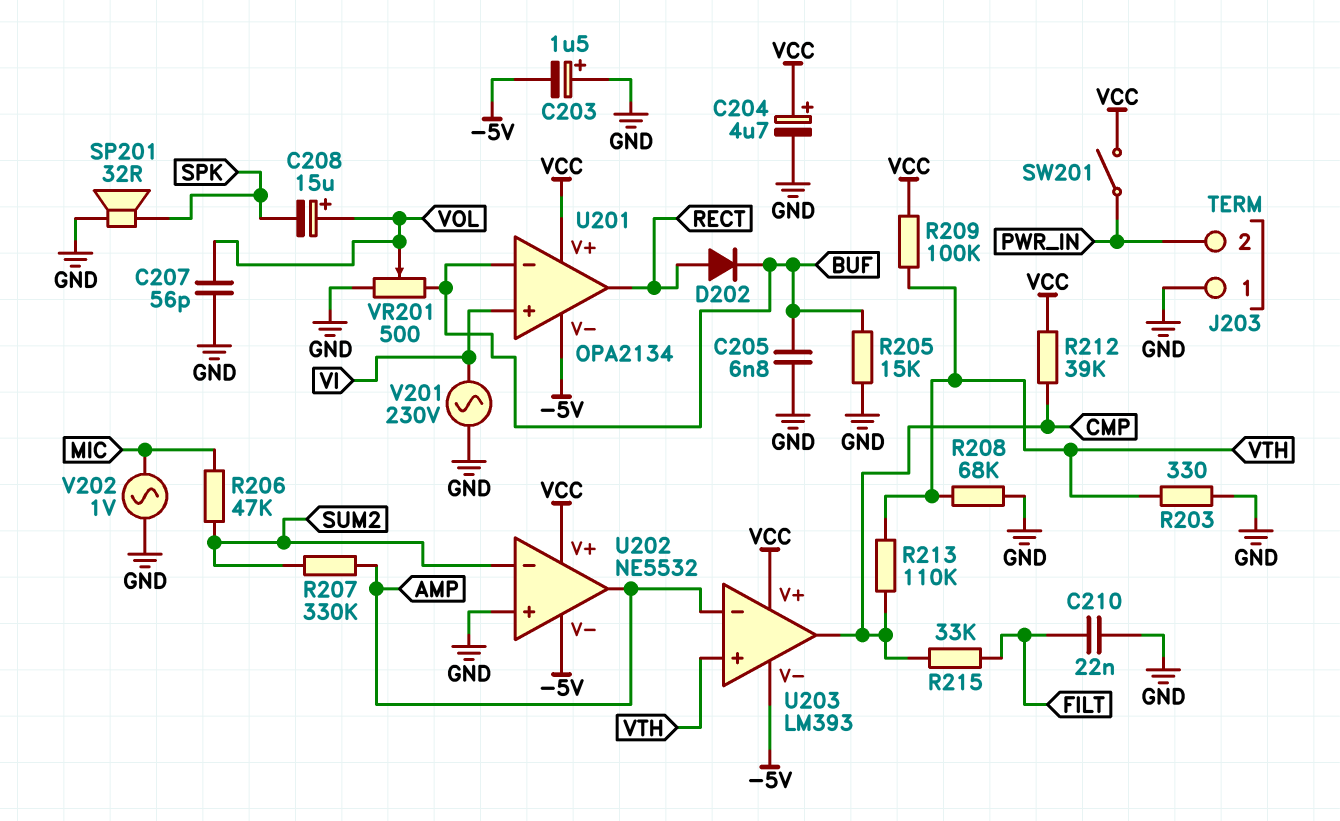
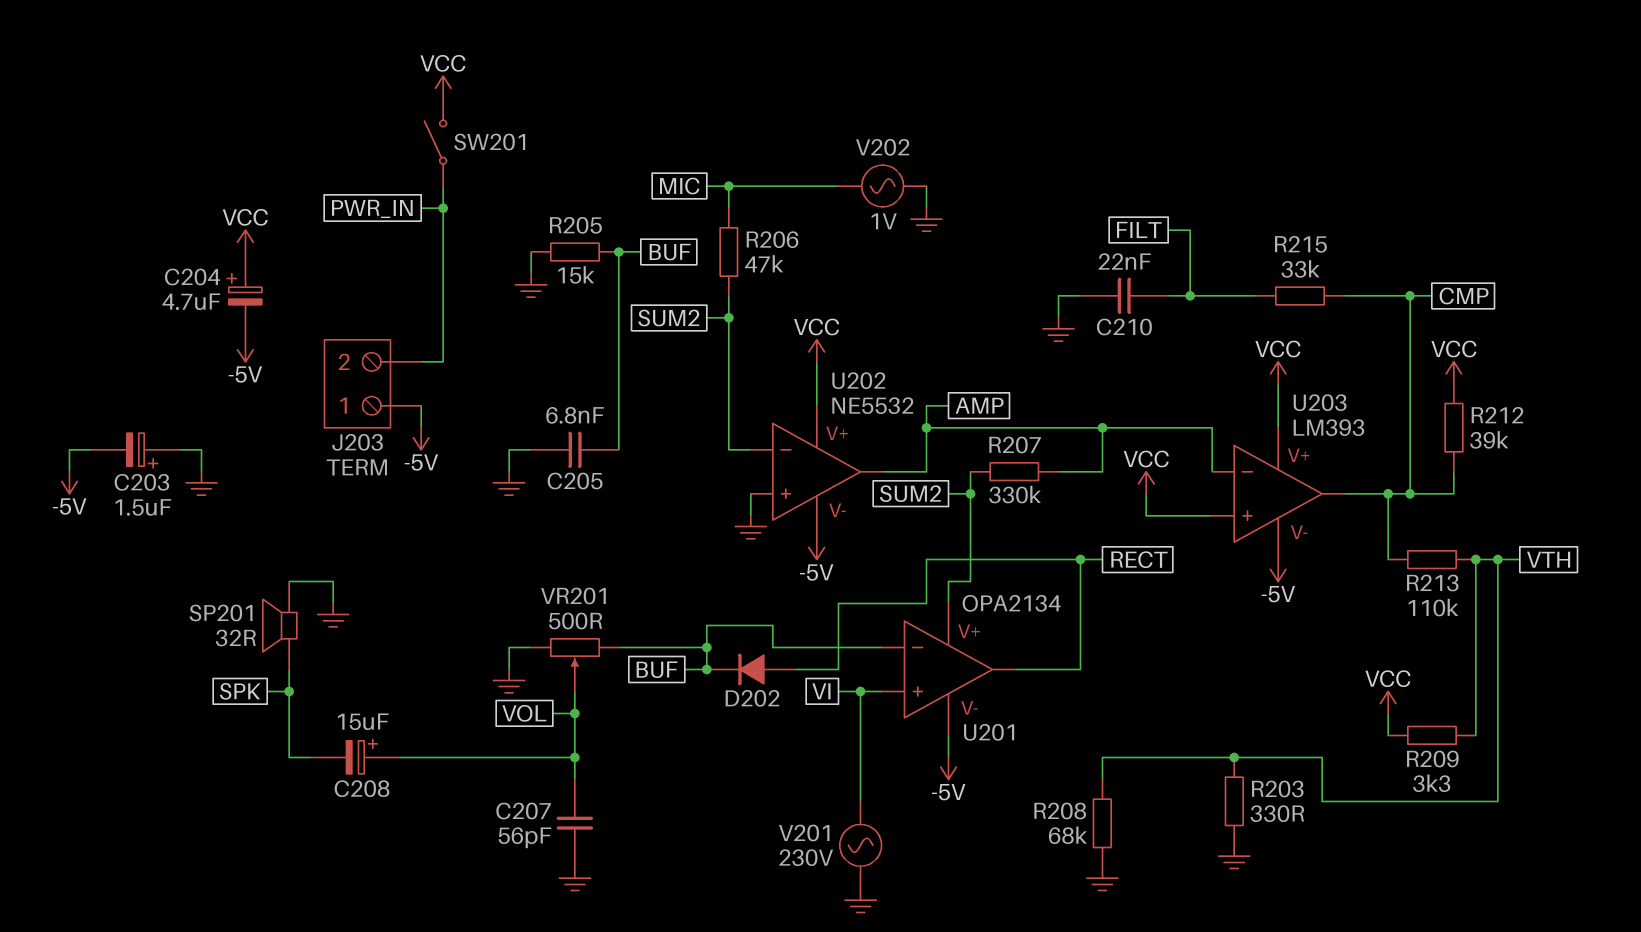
C204: 4.7uF (plus VCC, minus GND) -> 4.7uF (plus VCC, minus -5V)
J203 pin 1: GND -> -5V
R209: 100k (VCC, VTH) -> 3.3k (VCC, VTH)
U201 pin V+: VCC -> SUM2
U203 pin in+: VTH -> VCC

